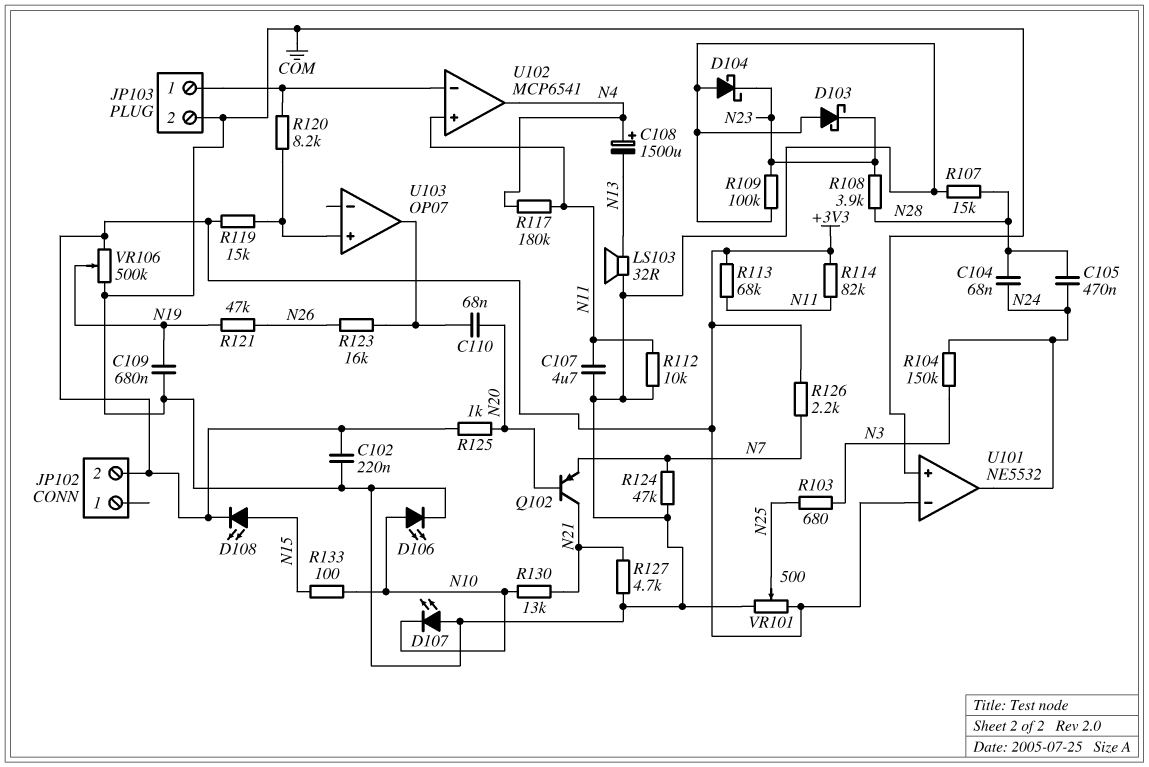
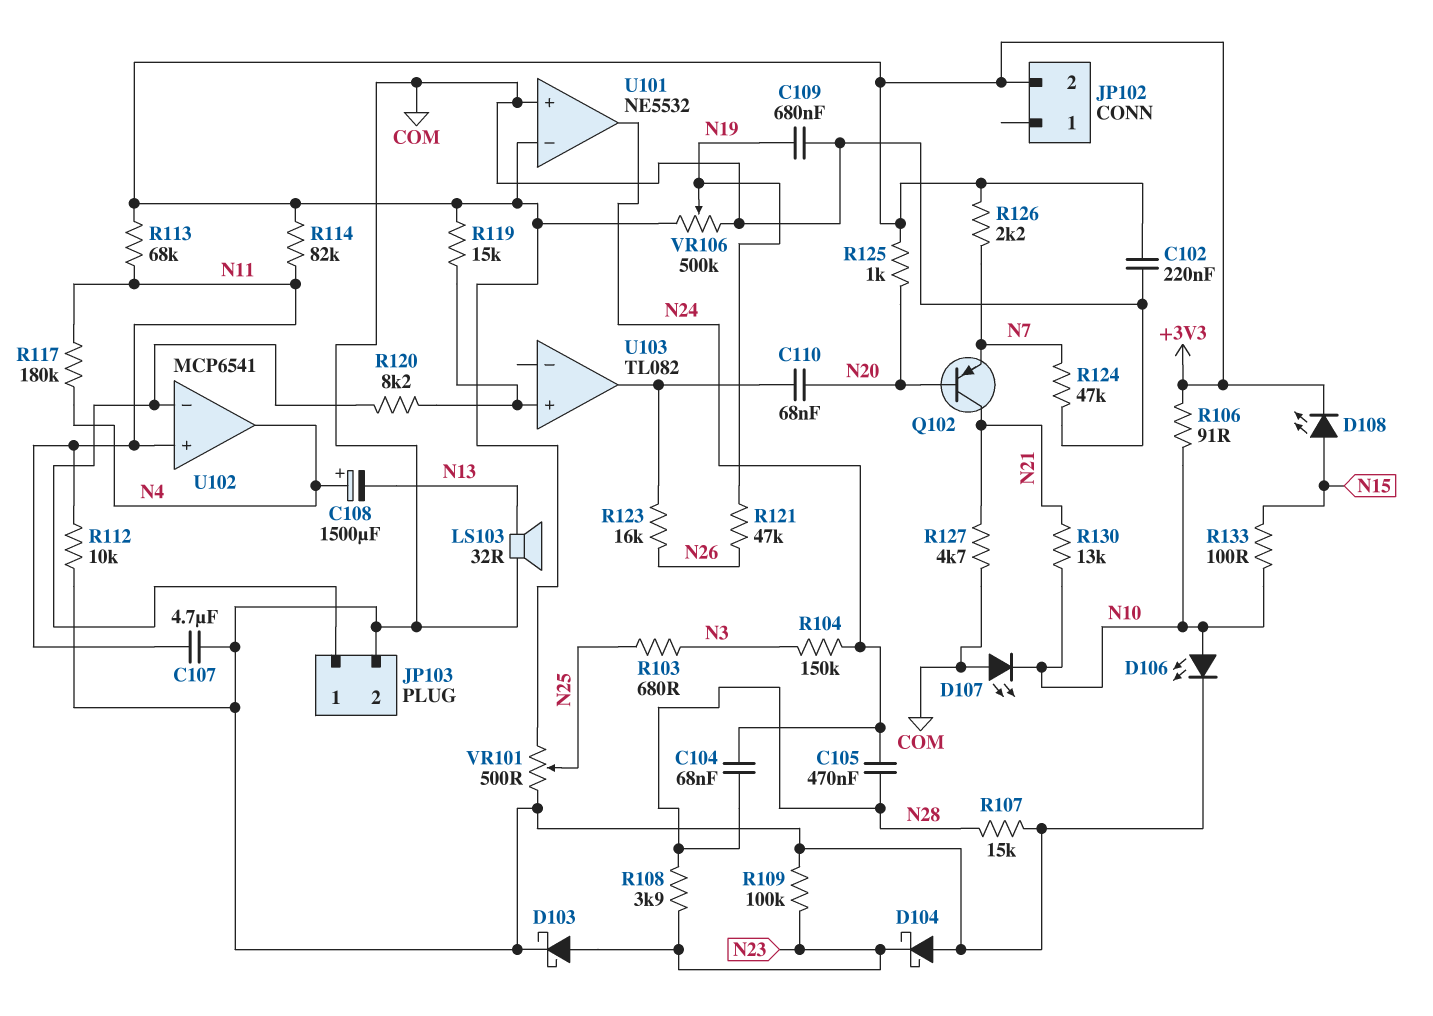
D103: schottky (A COM, K N23) -> schottky (A N23, K COM)
R106: none -> 91 (+3V3, N10)
U103: OP07 -> TL082

